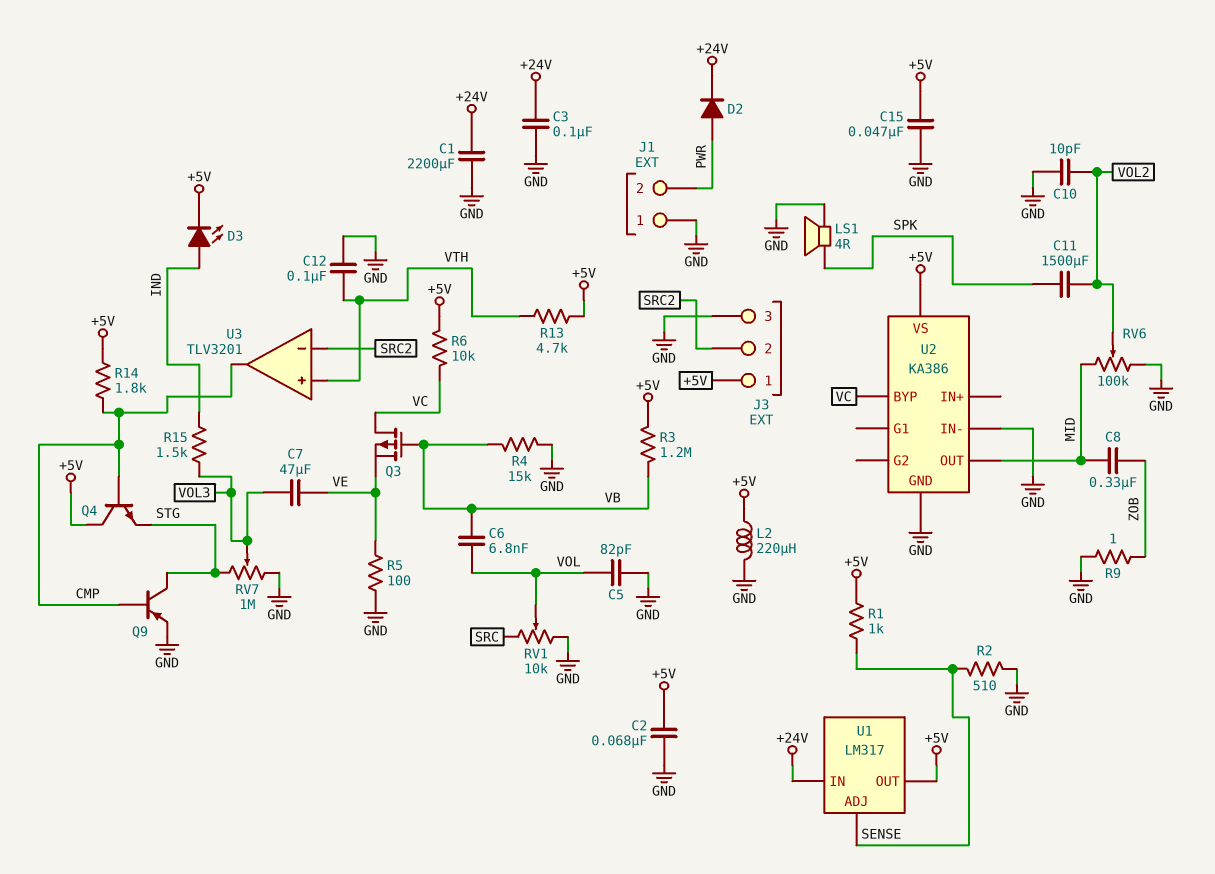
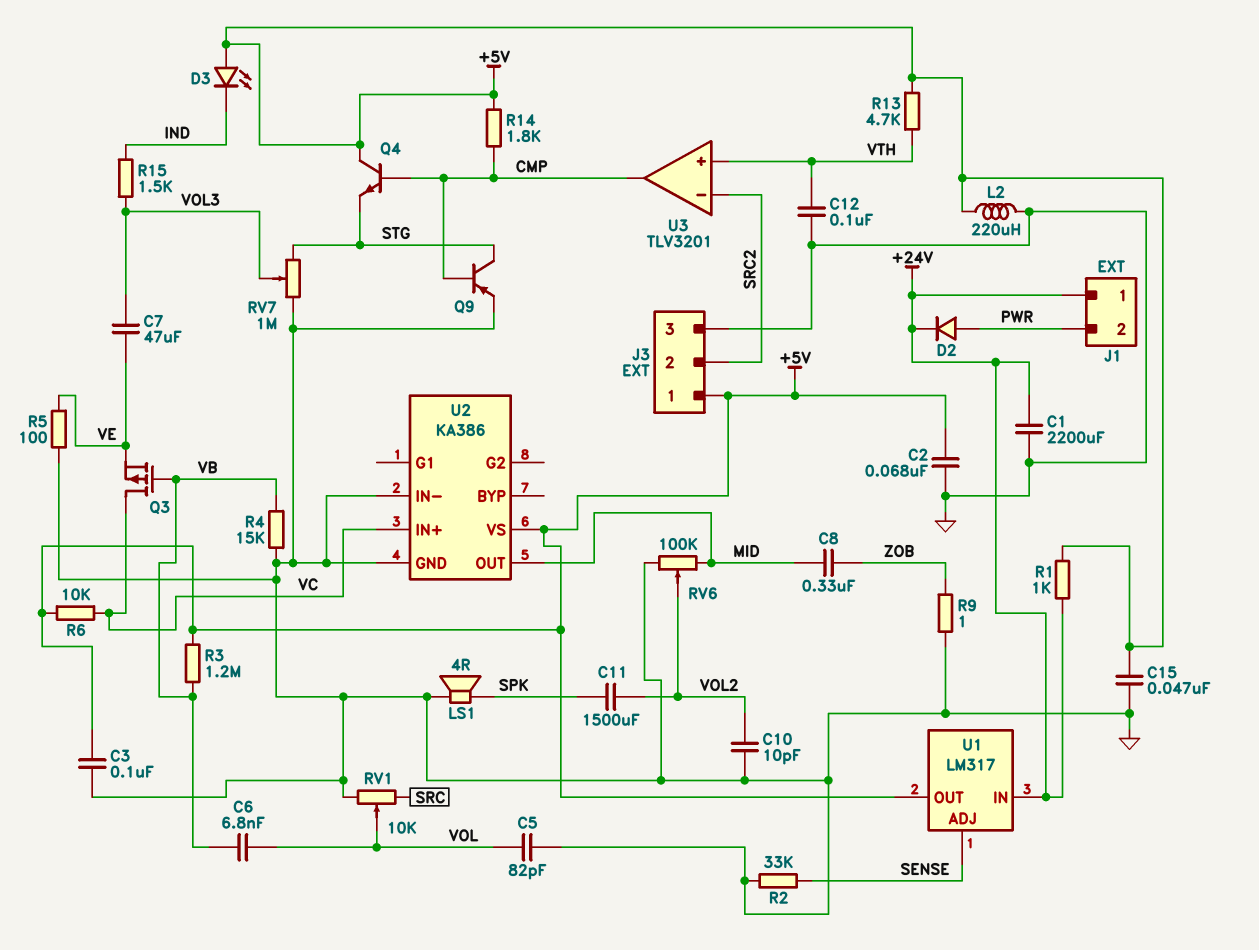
C3: 100nF (+24V, GND) -> 100nF (+5V, GND)
D3: LED (A IND, K +5V) -> LED (A +5V, K IND)
J1 pin 1: GND -> +24V
R1: 1k (+5V, SENSE) -> 1k (+5V, +24V)
R2: 510 (GND, SENSE) -> 33k (GND, SENSE)
U2 pin BYP: VC -> none
U2 pin IN+: none -> VC

